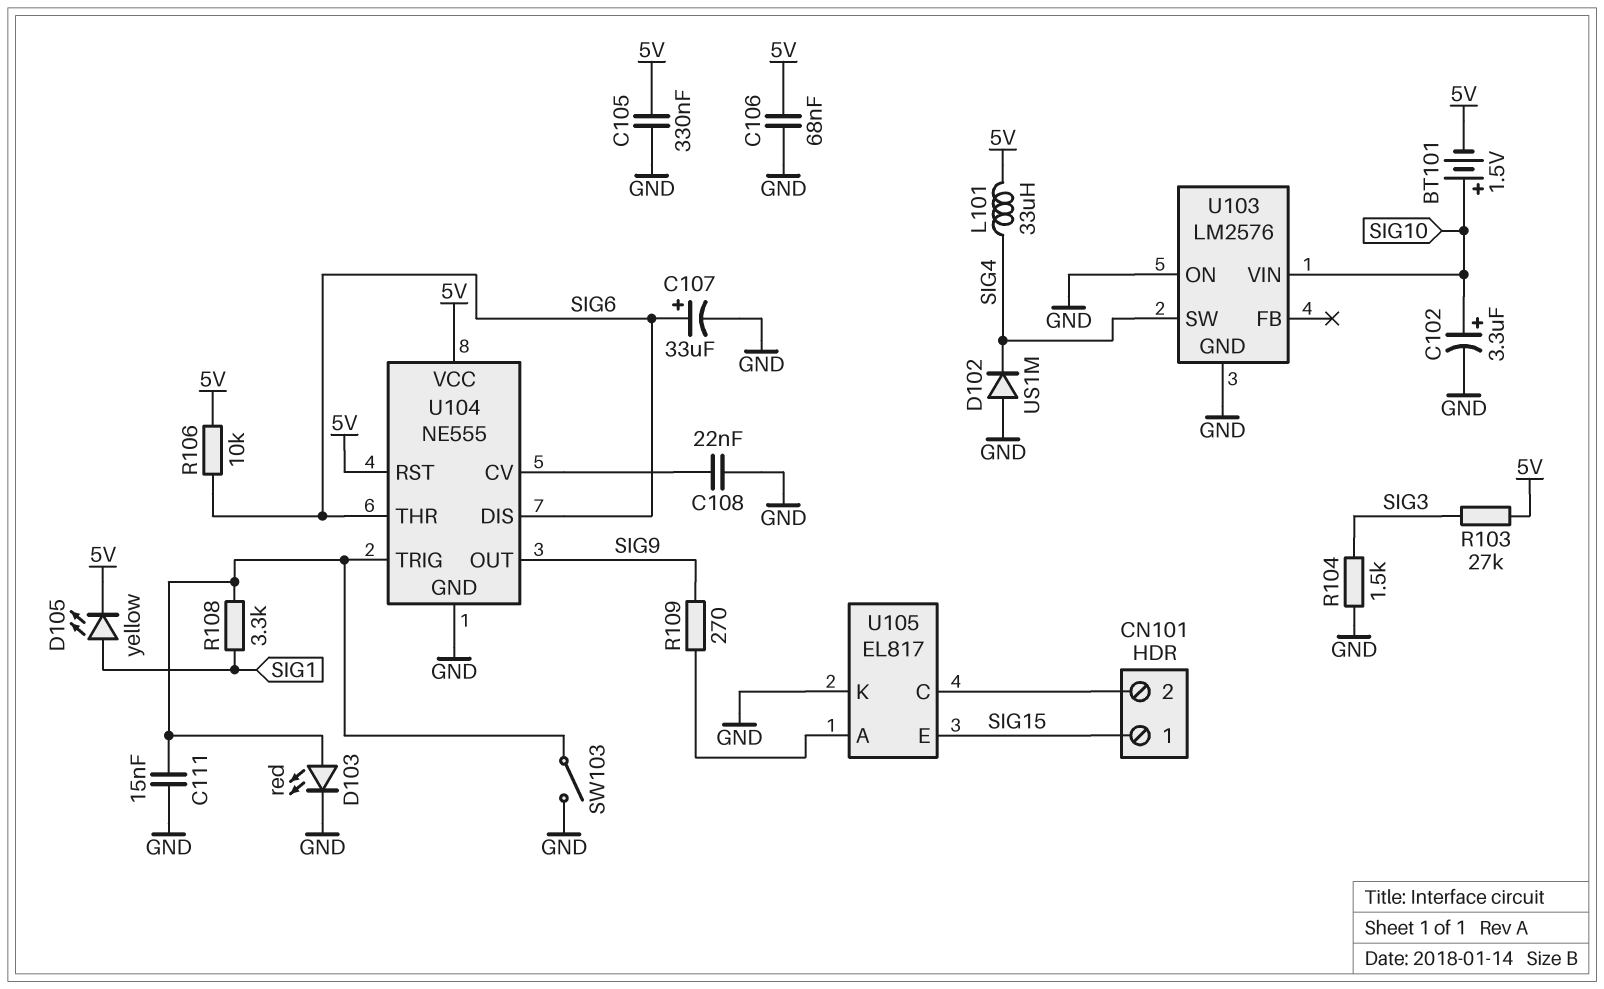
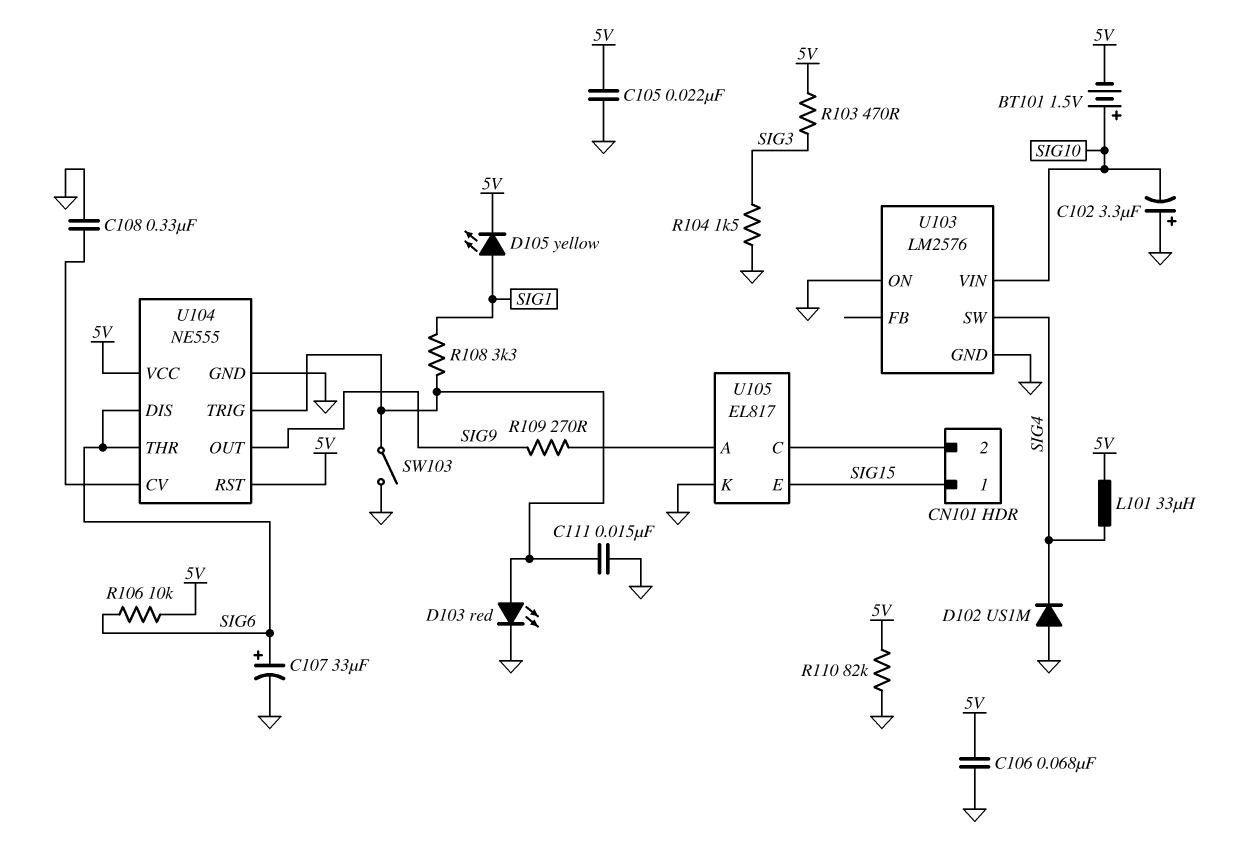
C102: 3.3uF (plus SIG10, minus GND) -> 3.3uF (plus GND, minus SIG10)
C105: 330nF (5V, GND) -> 22nF (5V, GND)
C108: 22nF (GND, U104/CV) -> 330nF (GND, U104/CV)
R103: 27k (5V, SIG3) -> 470 (5V, SIG3)
R110: none -> 82k (5V, GND)

